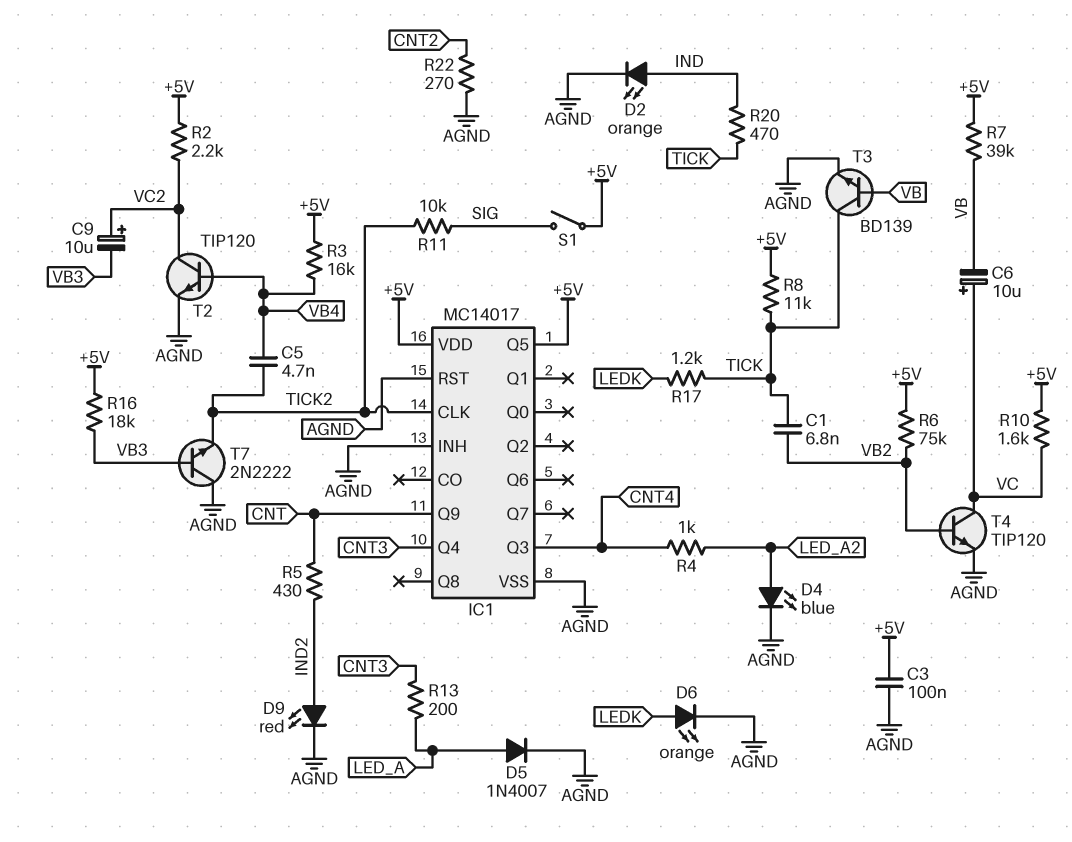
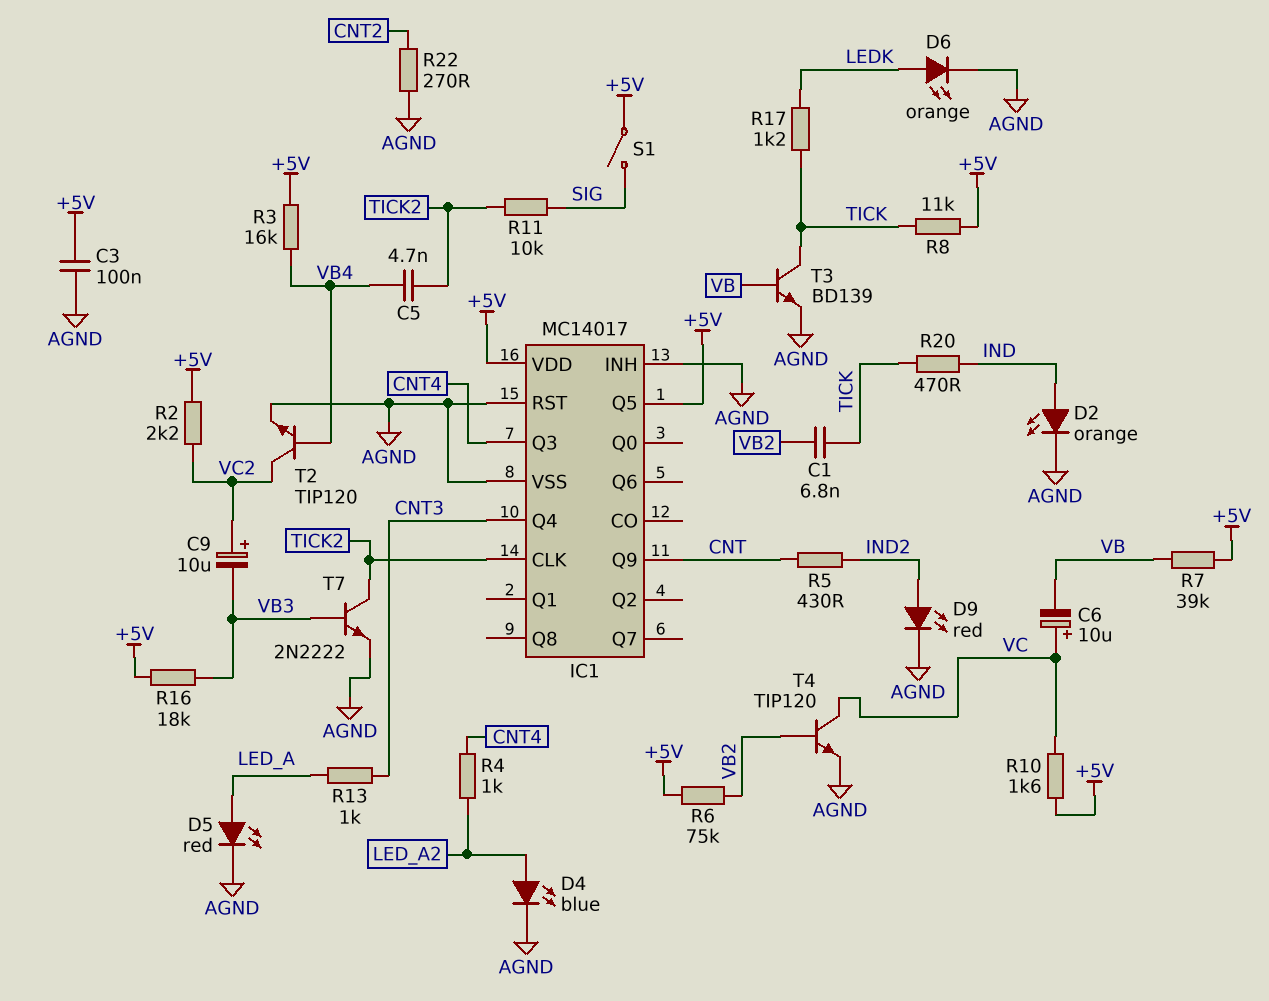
D5: diode 1N4007 (A LED_A, K AGND) -> LED red (A LED_A, K AGND)
R13: 200 (CNT3, LED_A) -> 1k (CNT3, LED_A)
T7: NPN 2N2222 (B VB3, C AGND, E TICK2) -> NPN 2N2222 (B VB3, C TICK2, E AGND)

